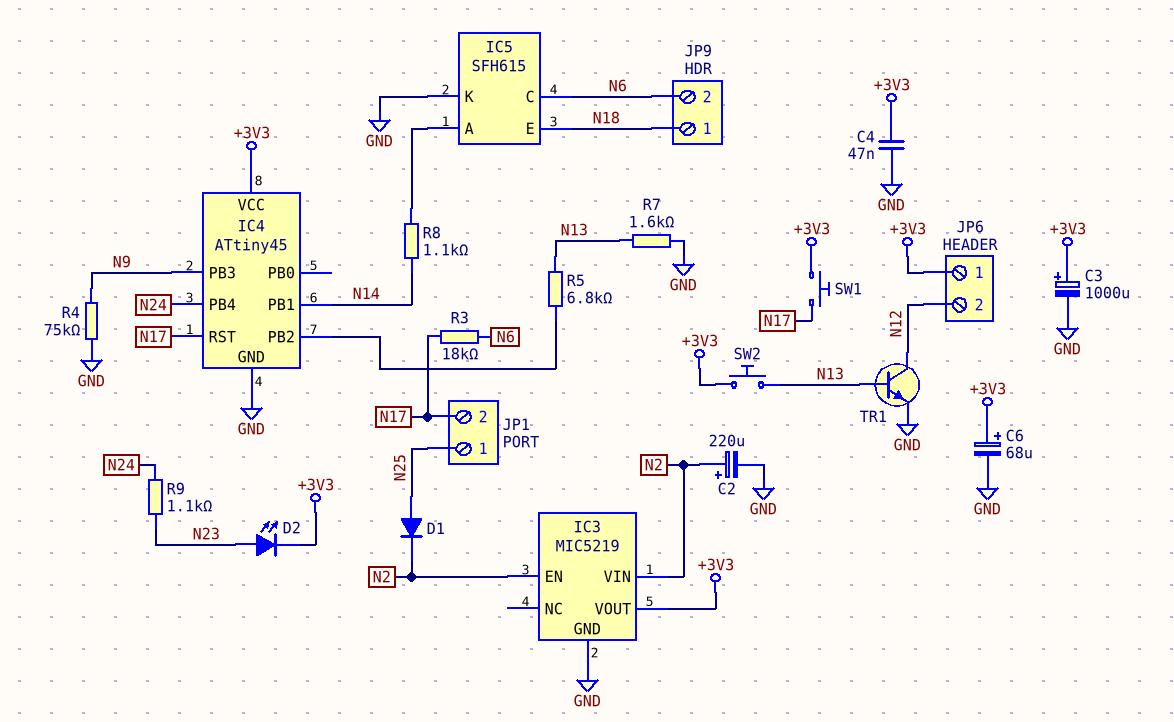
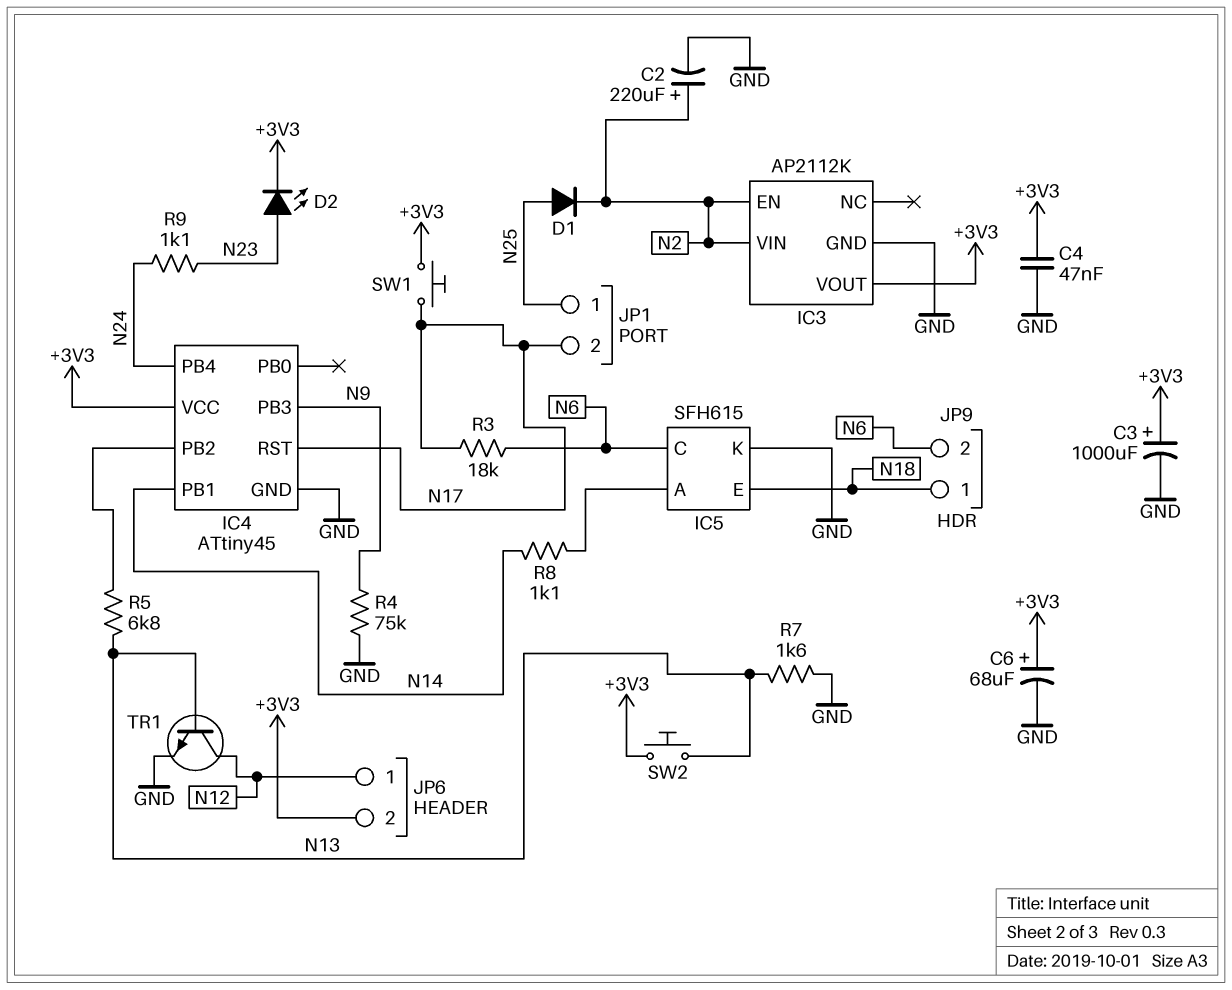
IC3: MIC5219 -> AP2112K
JP6 pin 1: +3V3 -> N12
JP6 pin 2: N12 -> +3V3

